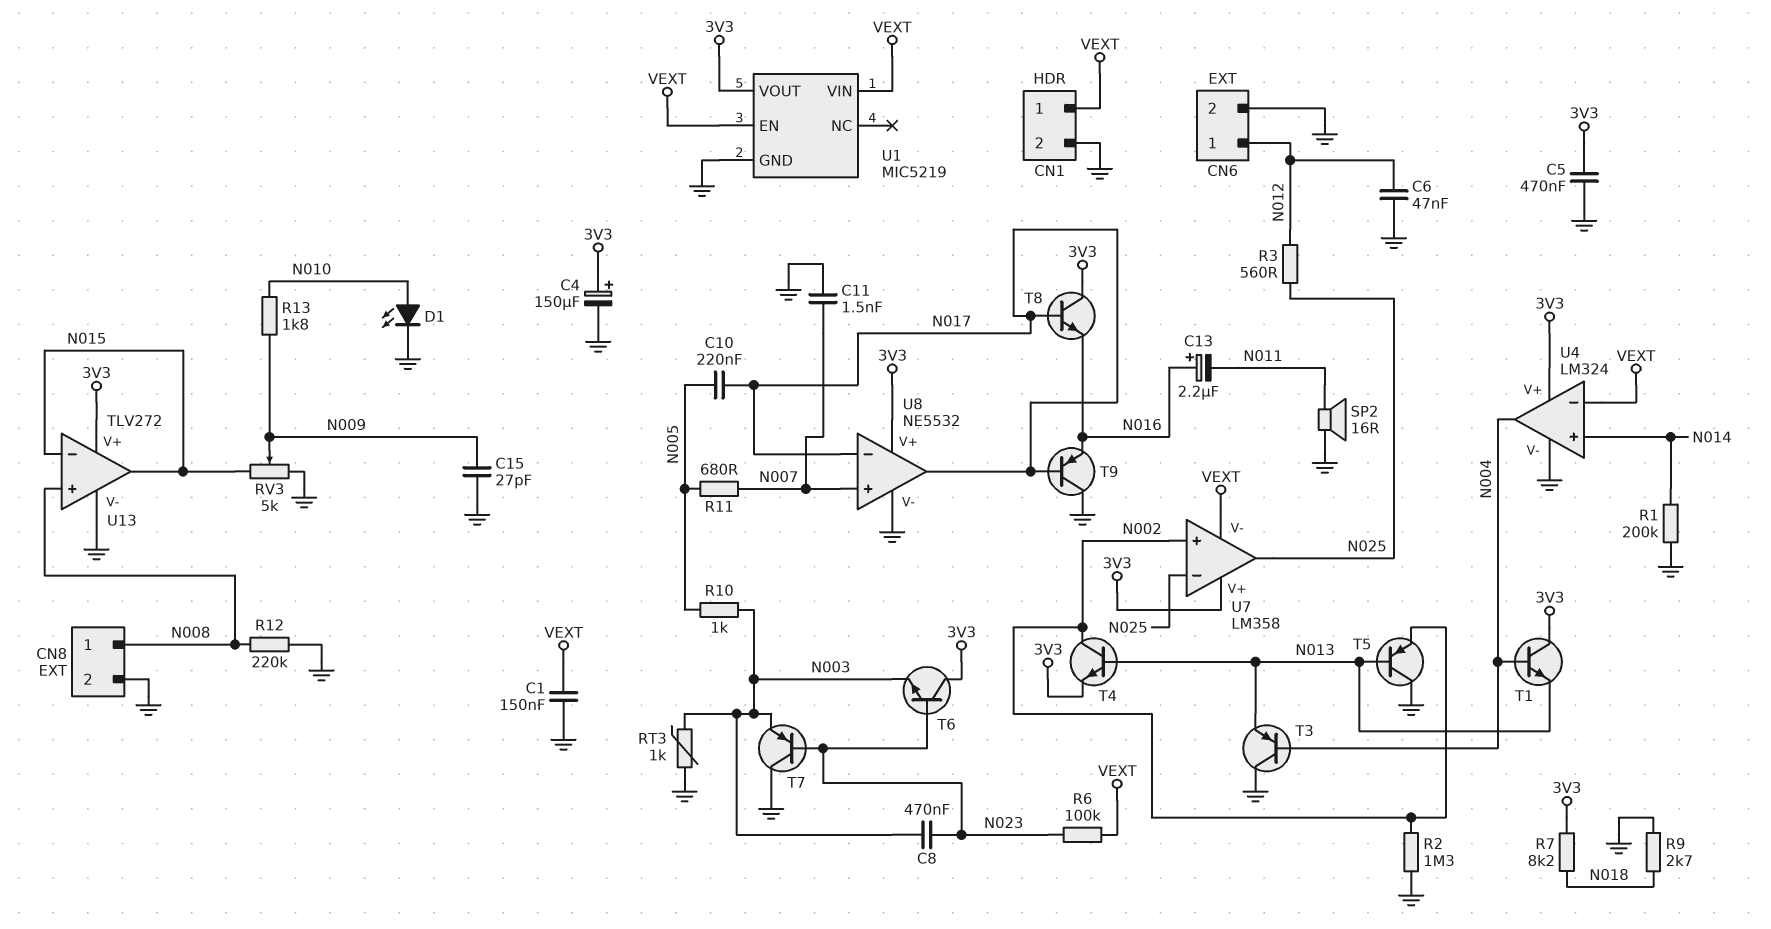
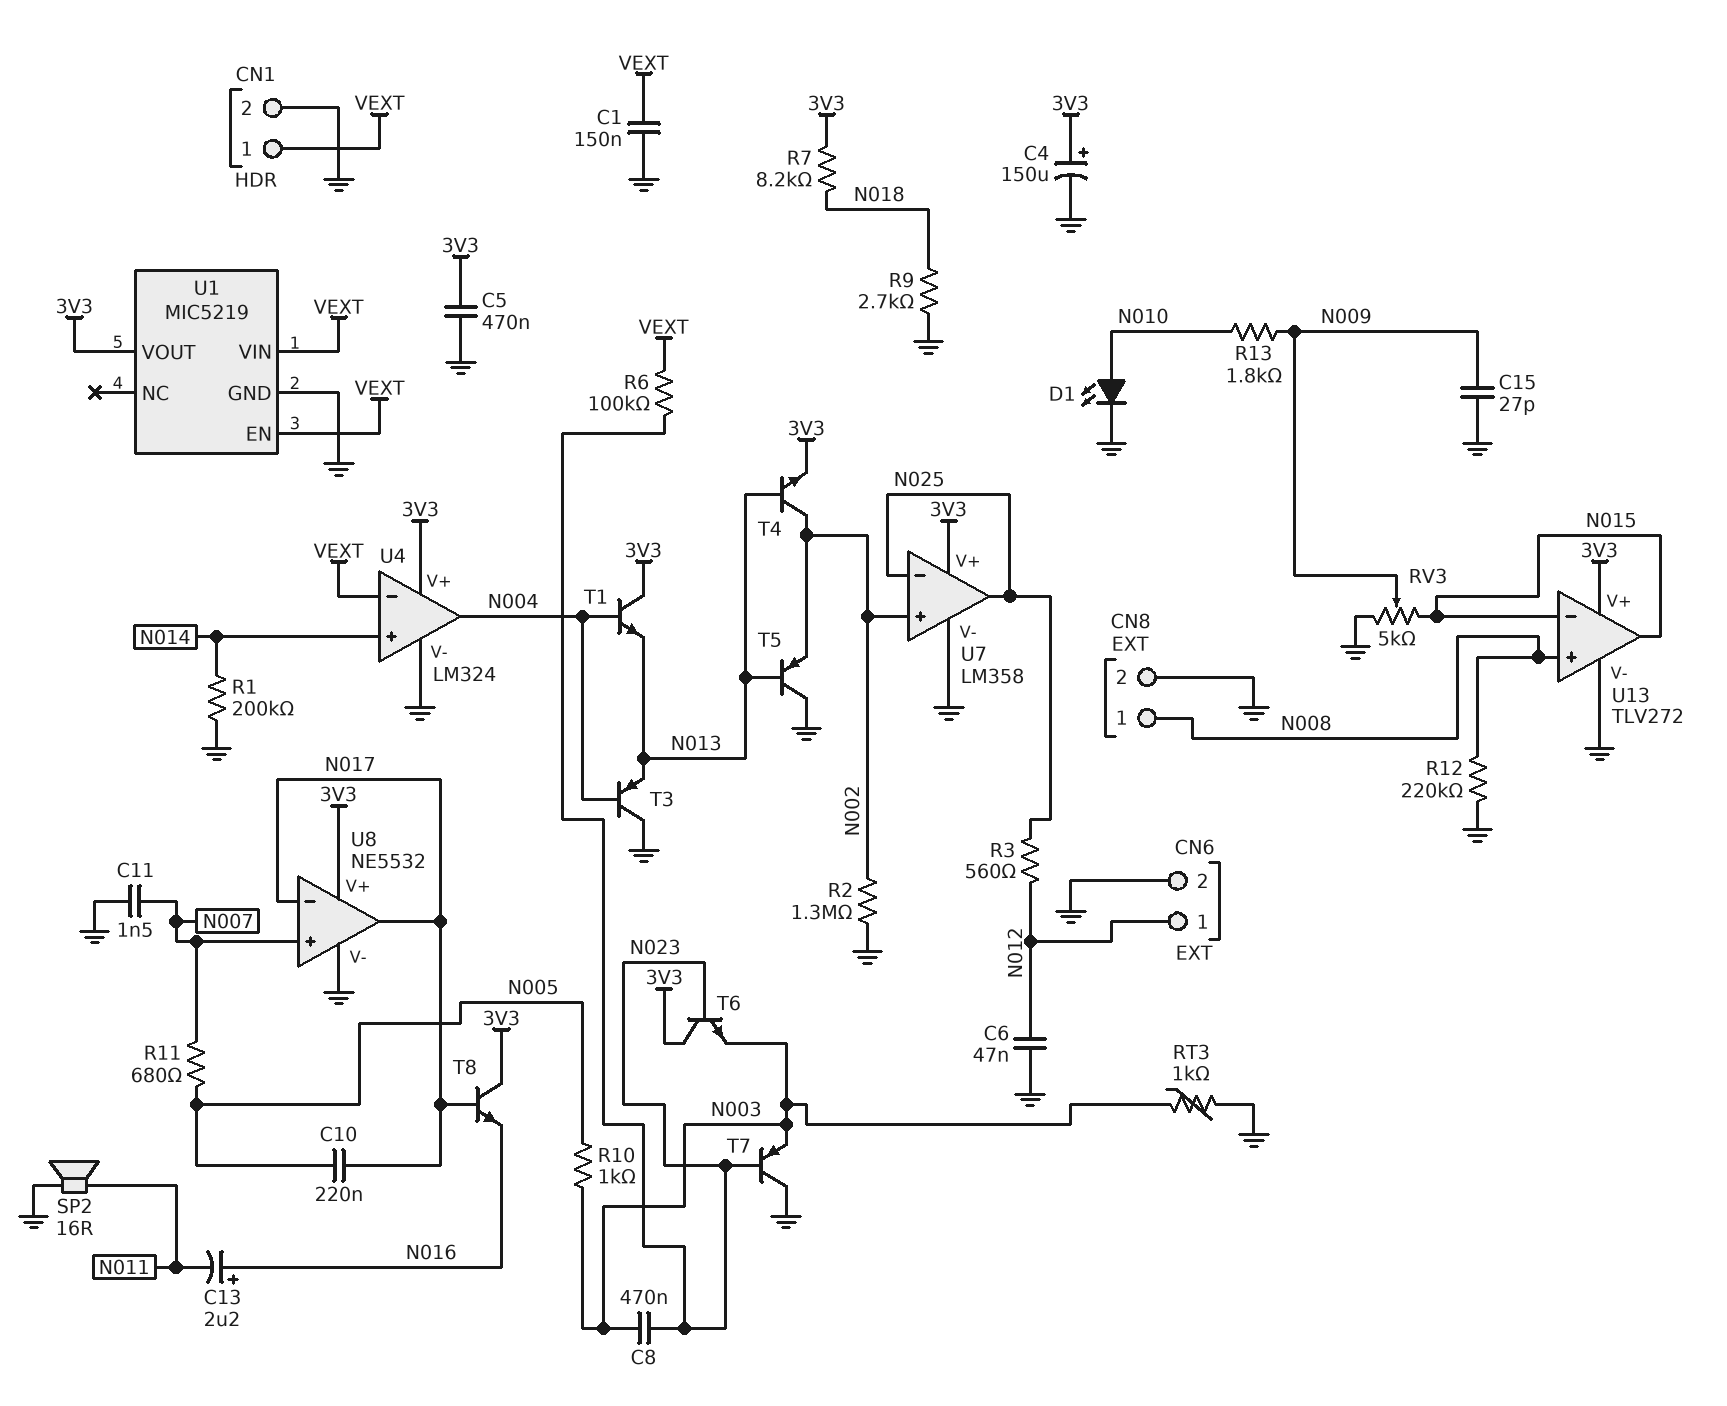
T9: PNP (B N017, C GND, E N016) -> none
U7 pin V-: VEXT -> GND

